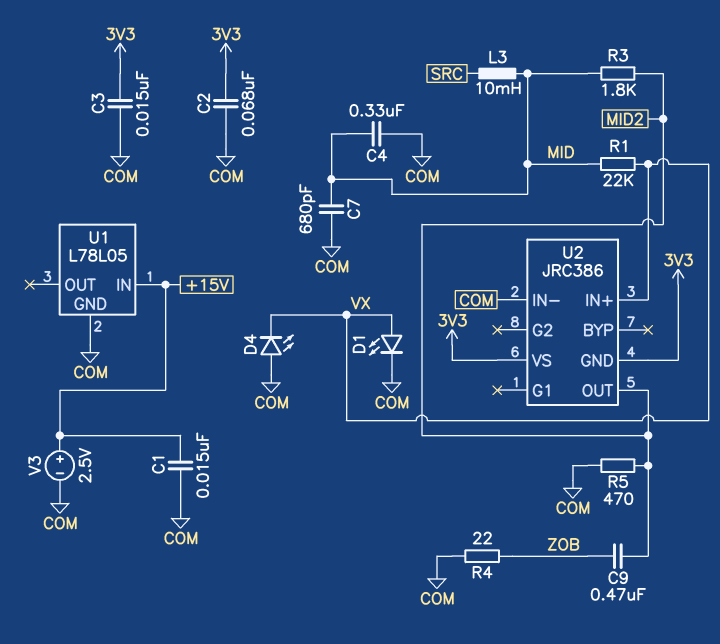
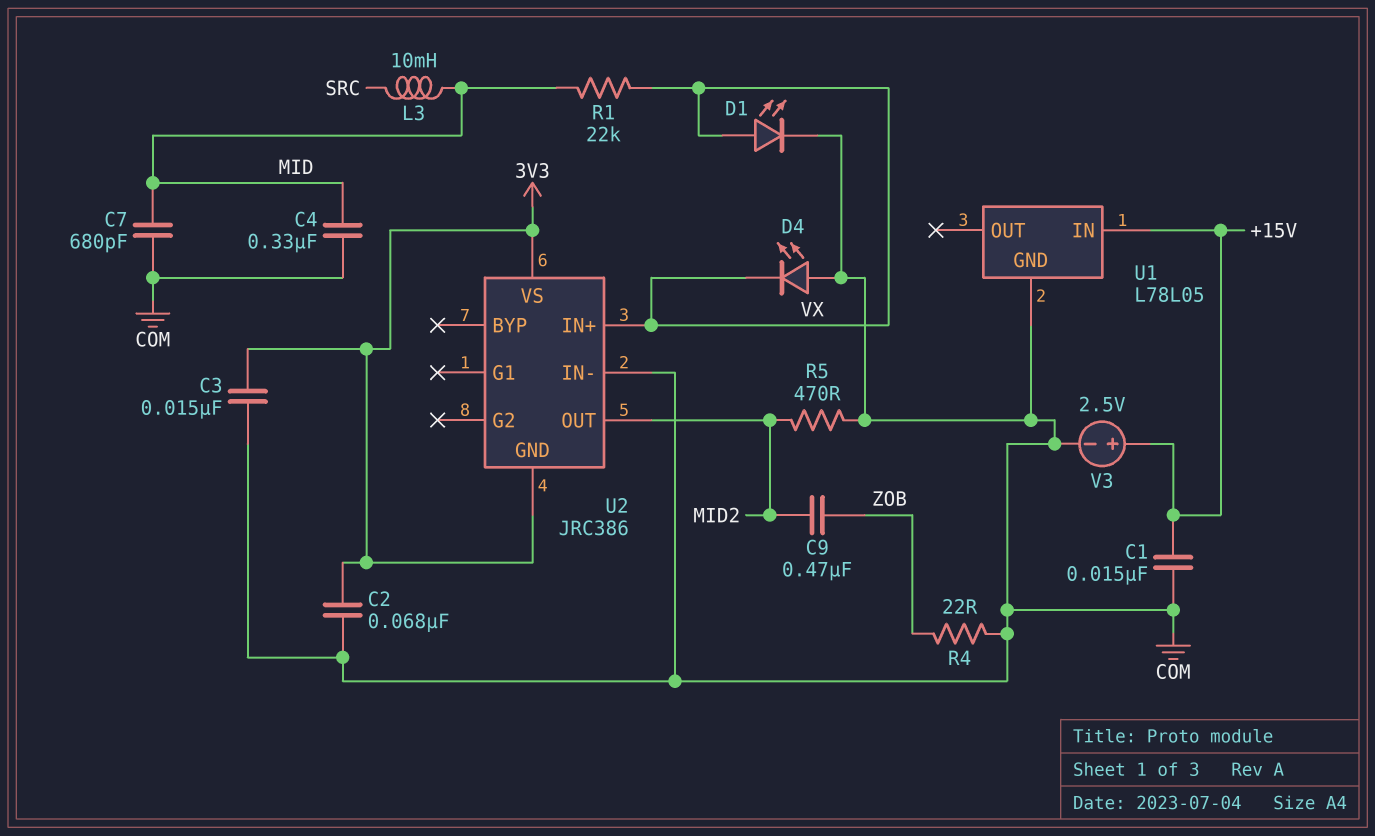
R3: 1.8k (MID, MID2) -> none

